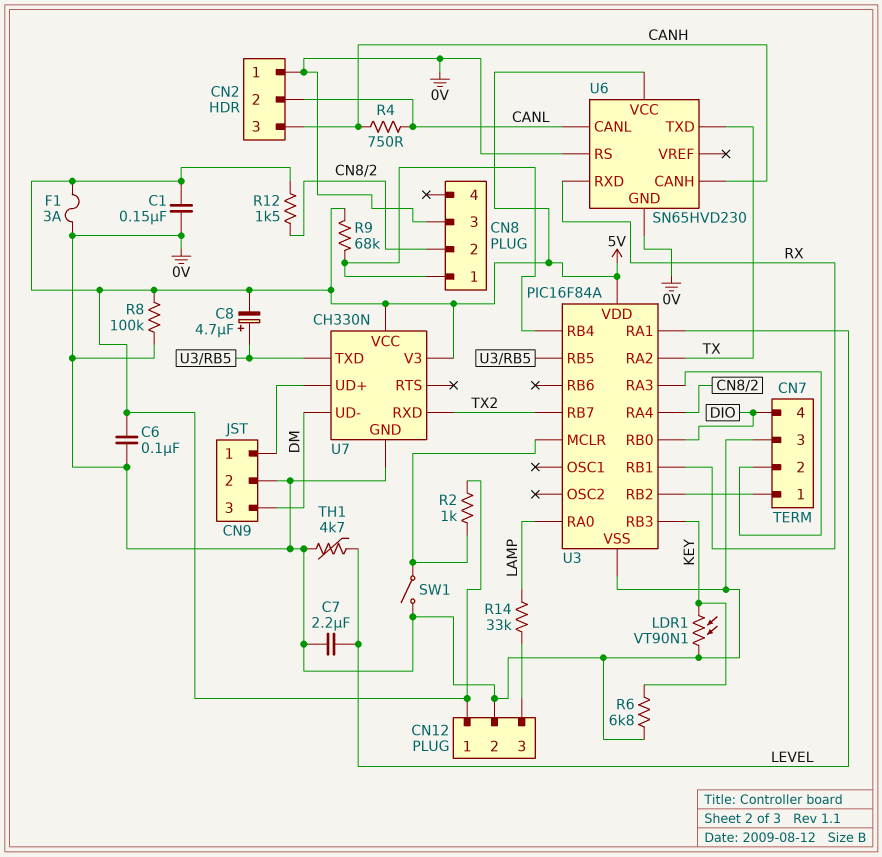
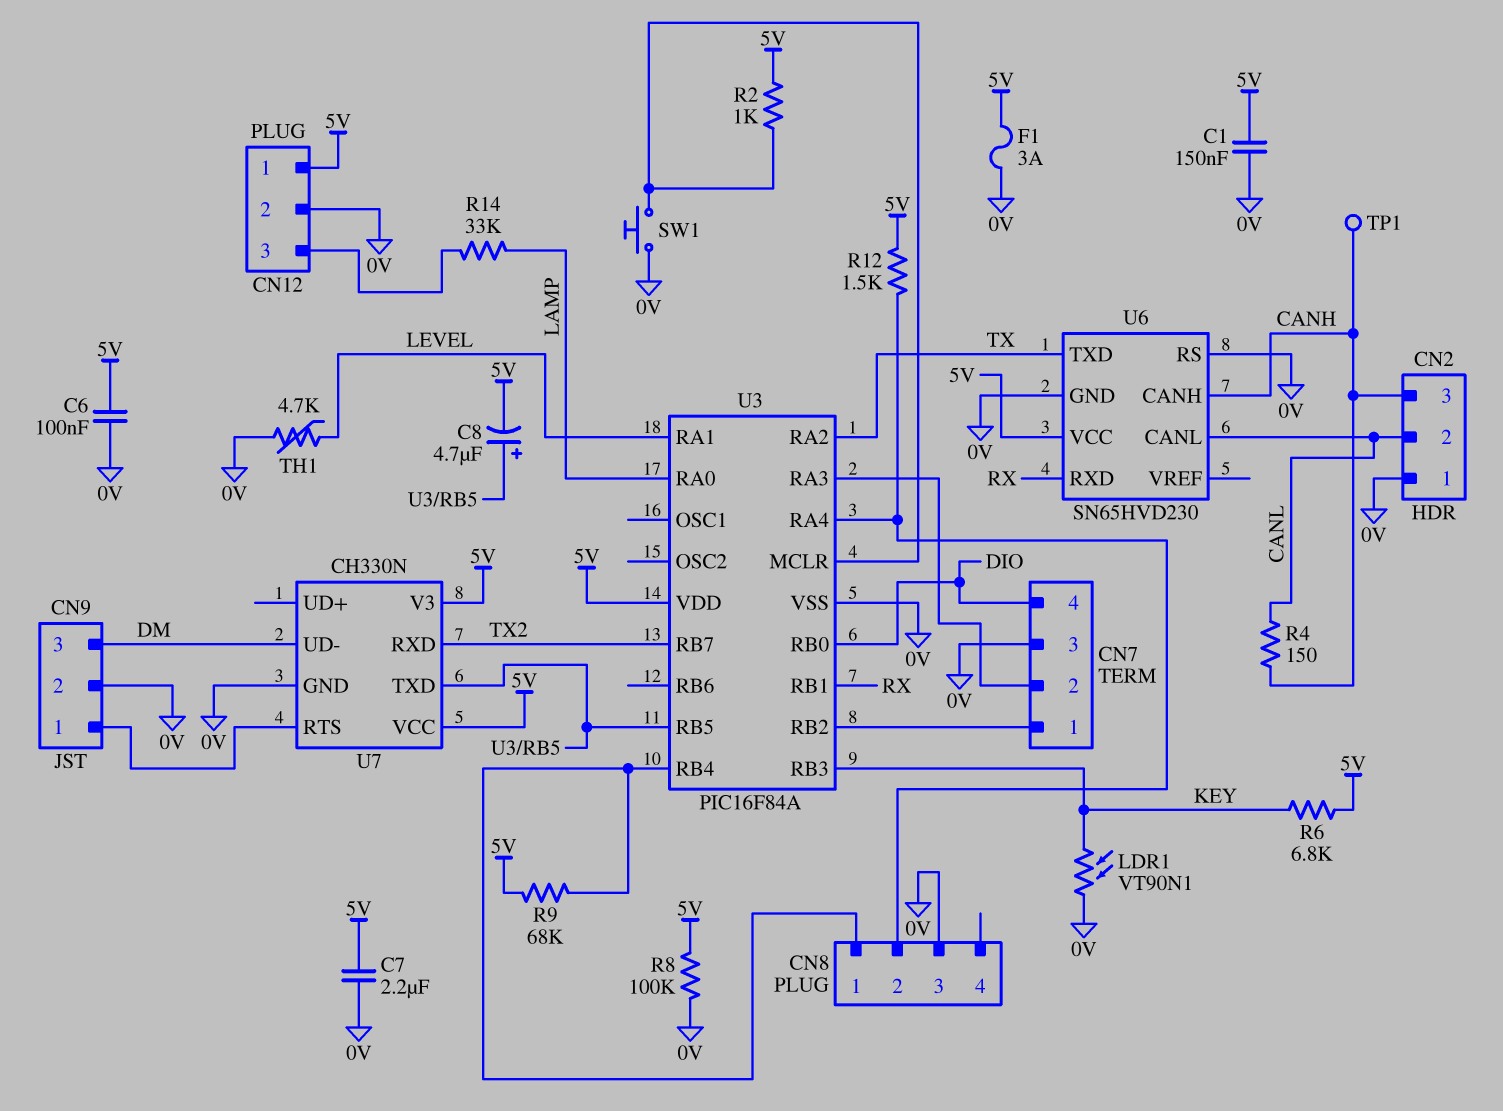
C7: 2.2uF (0V, LEVEL) -> 2.2uF (0V, 5V)
R4: 750 (CANH, CANL) -> 150 (CANH, CANL)
R6: 6.8k (0V, KEY) -> 6.8k (5V, KEY)
SW1: switch (0V, U3/MCLR) -> button (0V, U3/MCLR)
TP1: none -> test point (CANH)
U7 pin RTS: none -> CN9/1
U7 pin UD+: CN9/1 -> none

